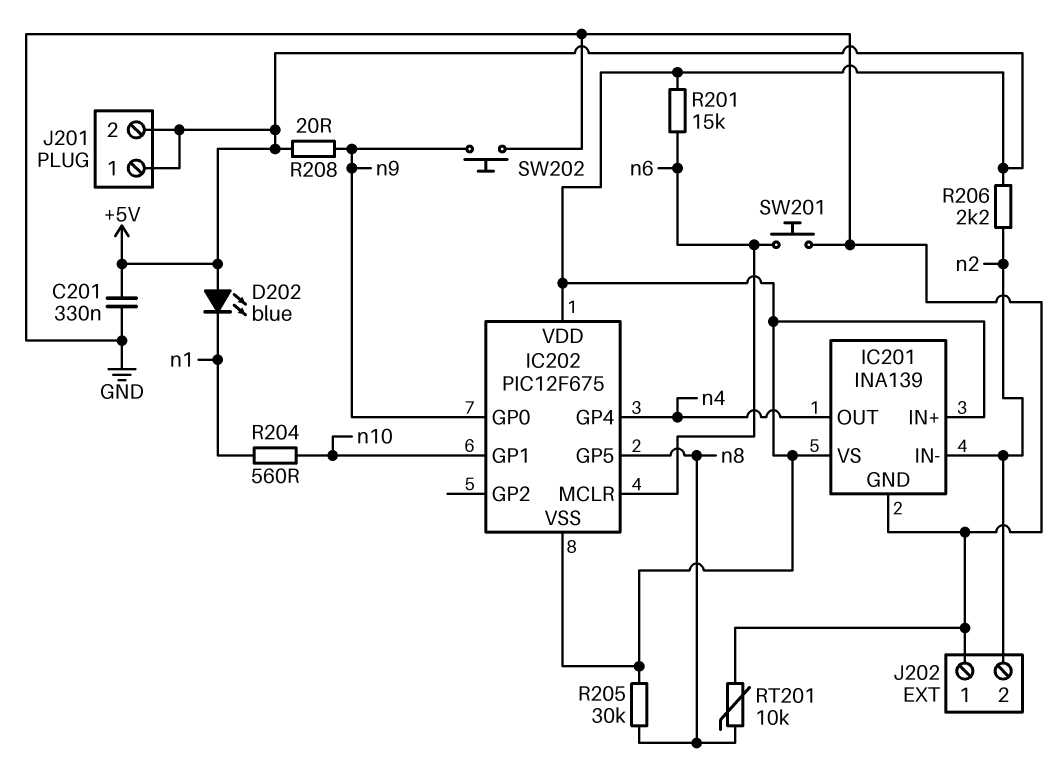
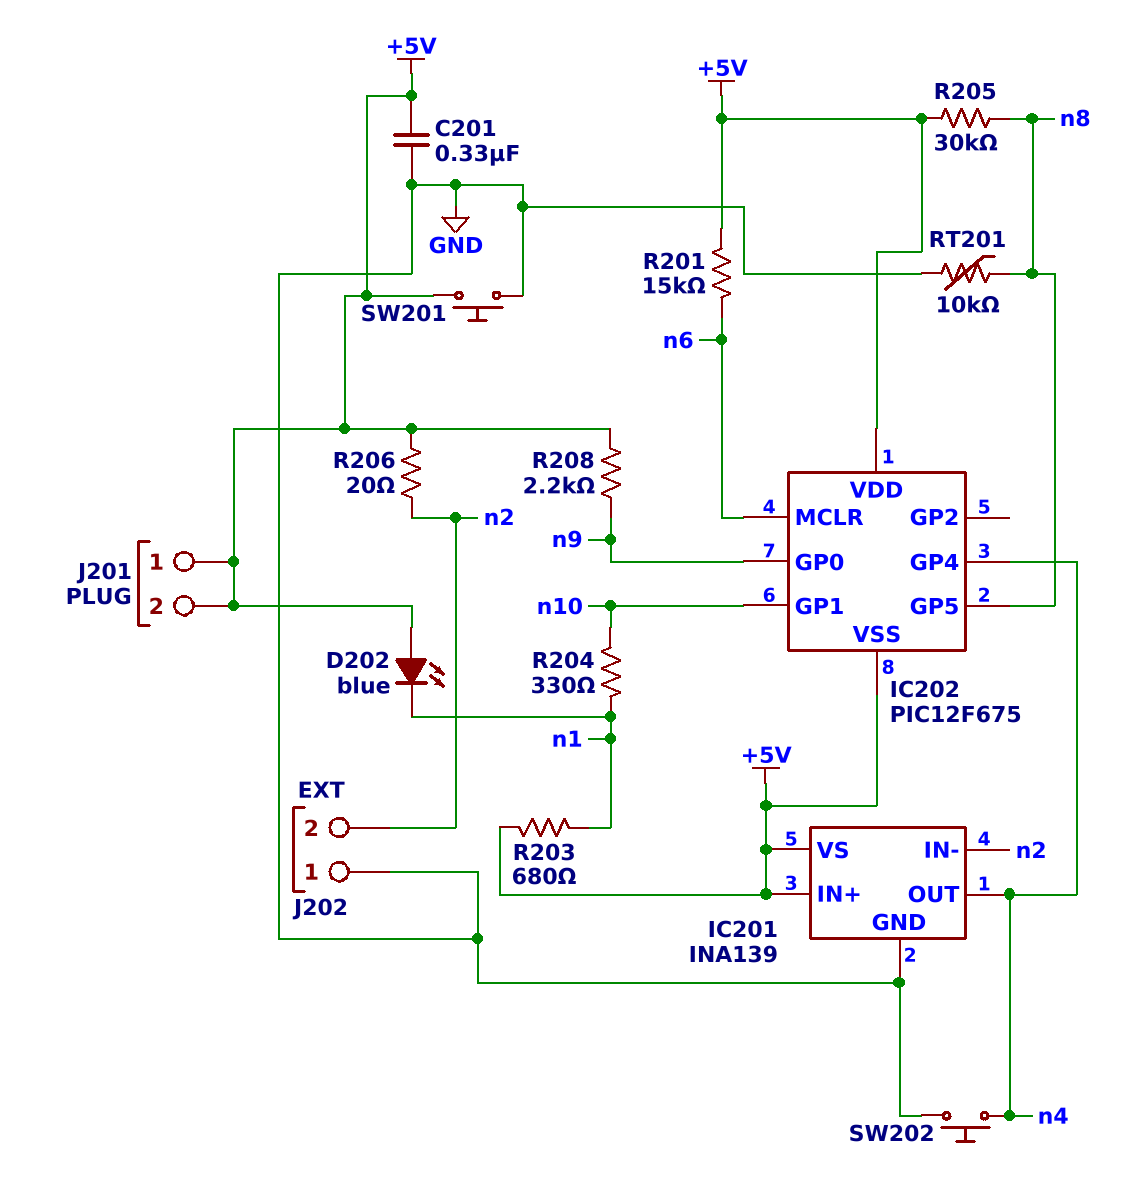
R203: none -> 680 (+5V, n1)
R204: 560 (n1, n10) -> 330 (n1, n10)
R206: 2.2k (+5V, n2) -> 20 (+5V, n2)
R208: 20 (+5V, n9) -> 2.2k (+5V, n9)
SW201: button (GND, n6) -> button (+5V, GND)
SW202: button (GND, n9) -> button (GND, n4)

